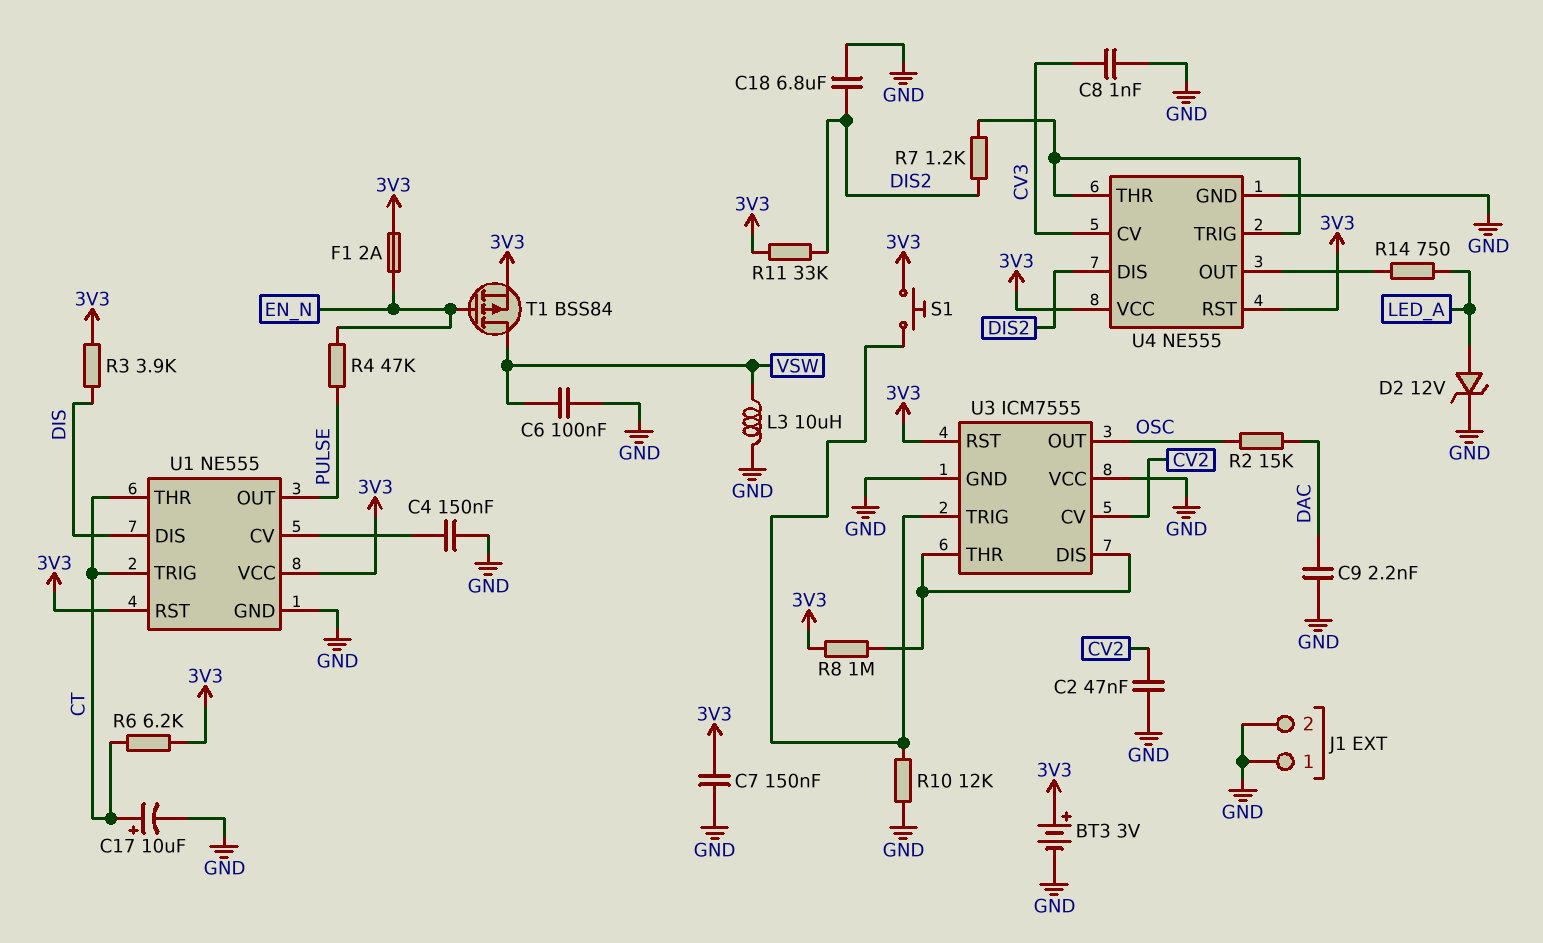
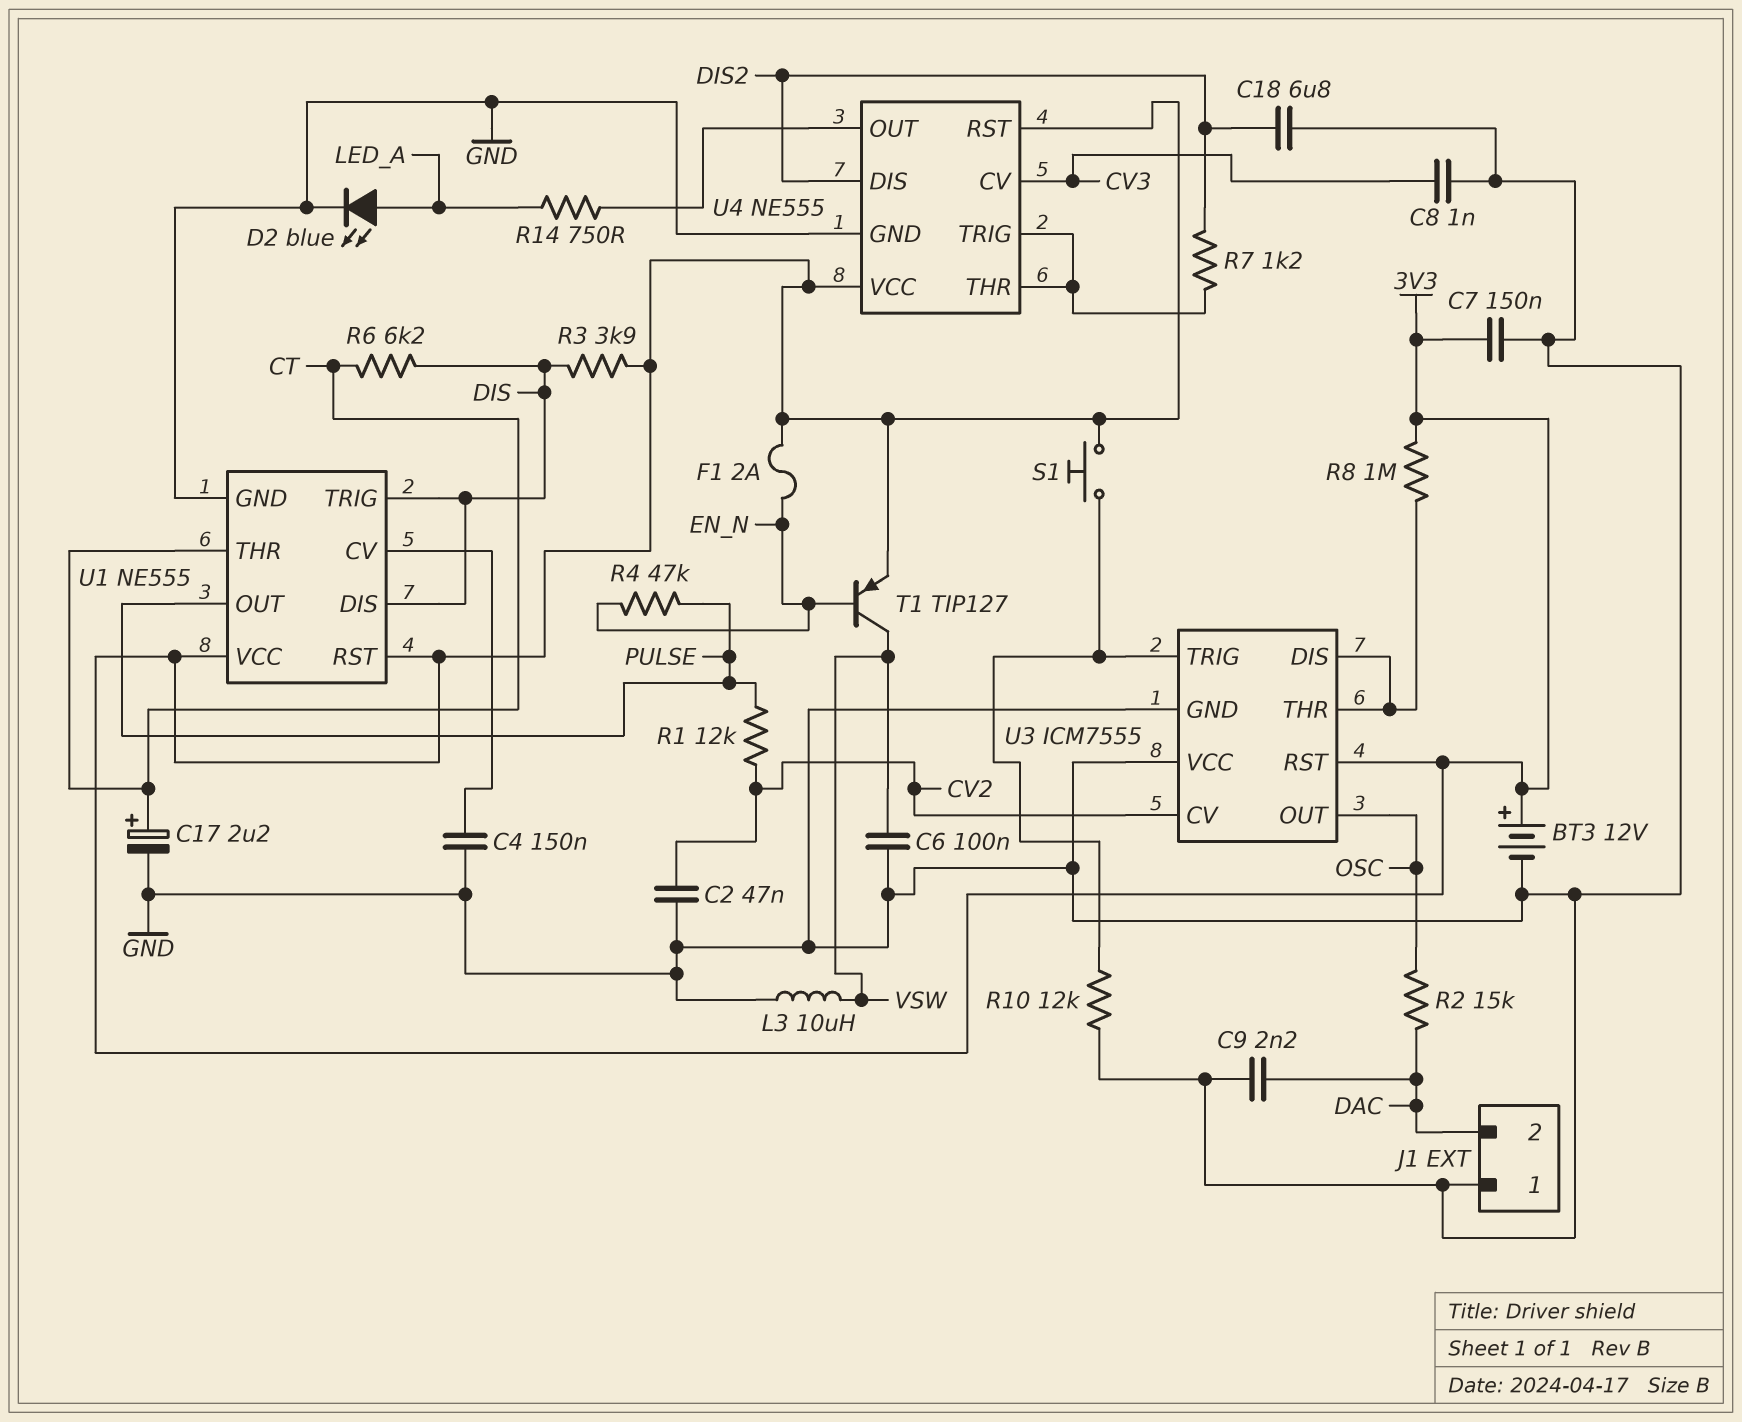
BT3: 3V (plus 3V3, minus GND) -> 12V (plus 3V3, minus GND)
C17: 10uF (plus CT, minus GND) -> 2.2uF (plus CT, minus GND)
D2: zener 12V (A LED_A, K GND) -> LED blue (A LED_A, K GND)
J1 pin 2: GND -> DAC
R1: none -> 12k (CV2, PULSE)
R6: 6.2k (3V3, CT) -> 6.2k (CT, DIS)
R11: 33k (3V3, DIS2) -> none
T1: PMOS BSS84 (G EN_N, D VSW, S 3V3) -> PNP TIP127 (B EN_N, C VSW, E 3V3)
U1 pin TRIG: CT -> DIS

